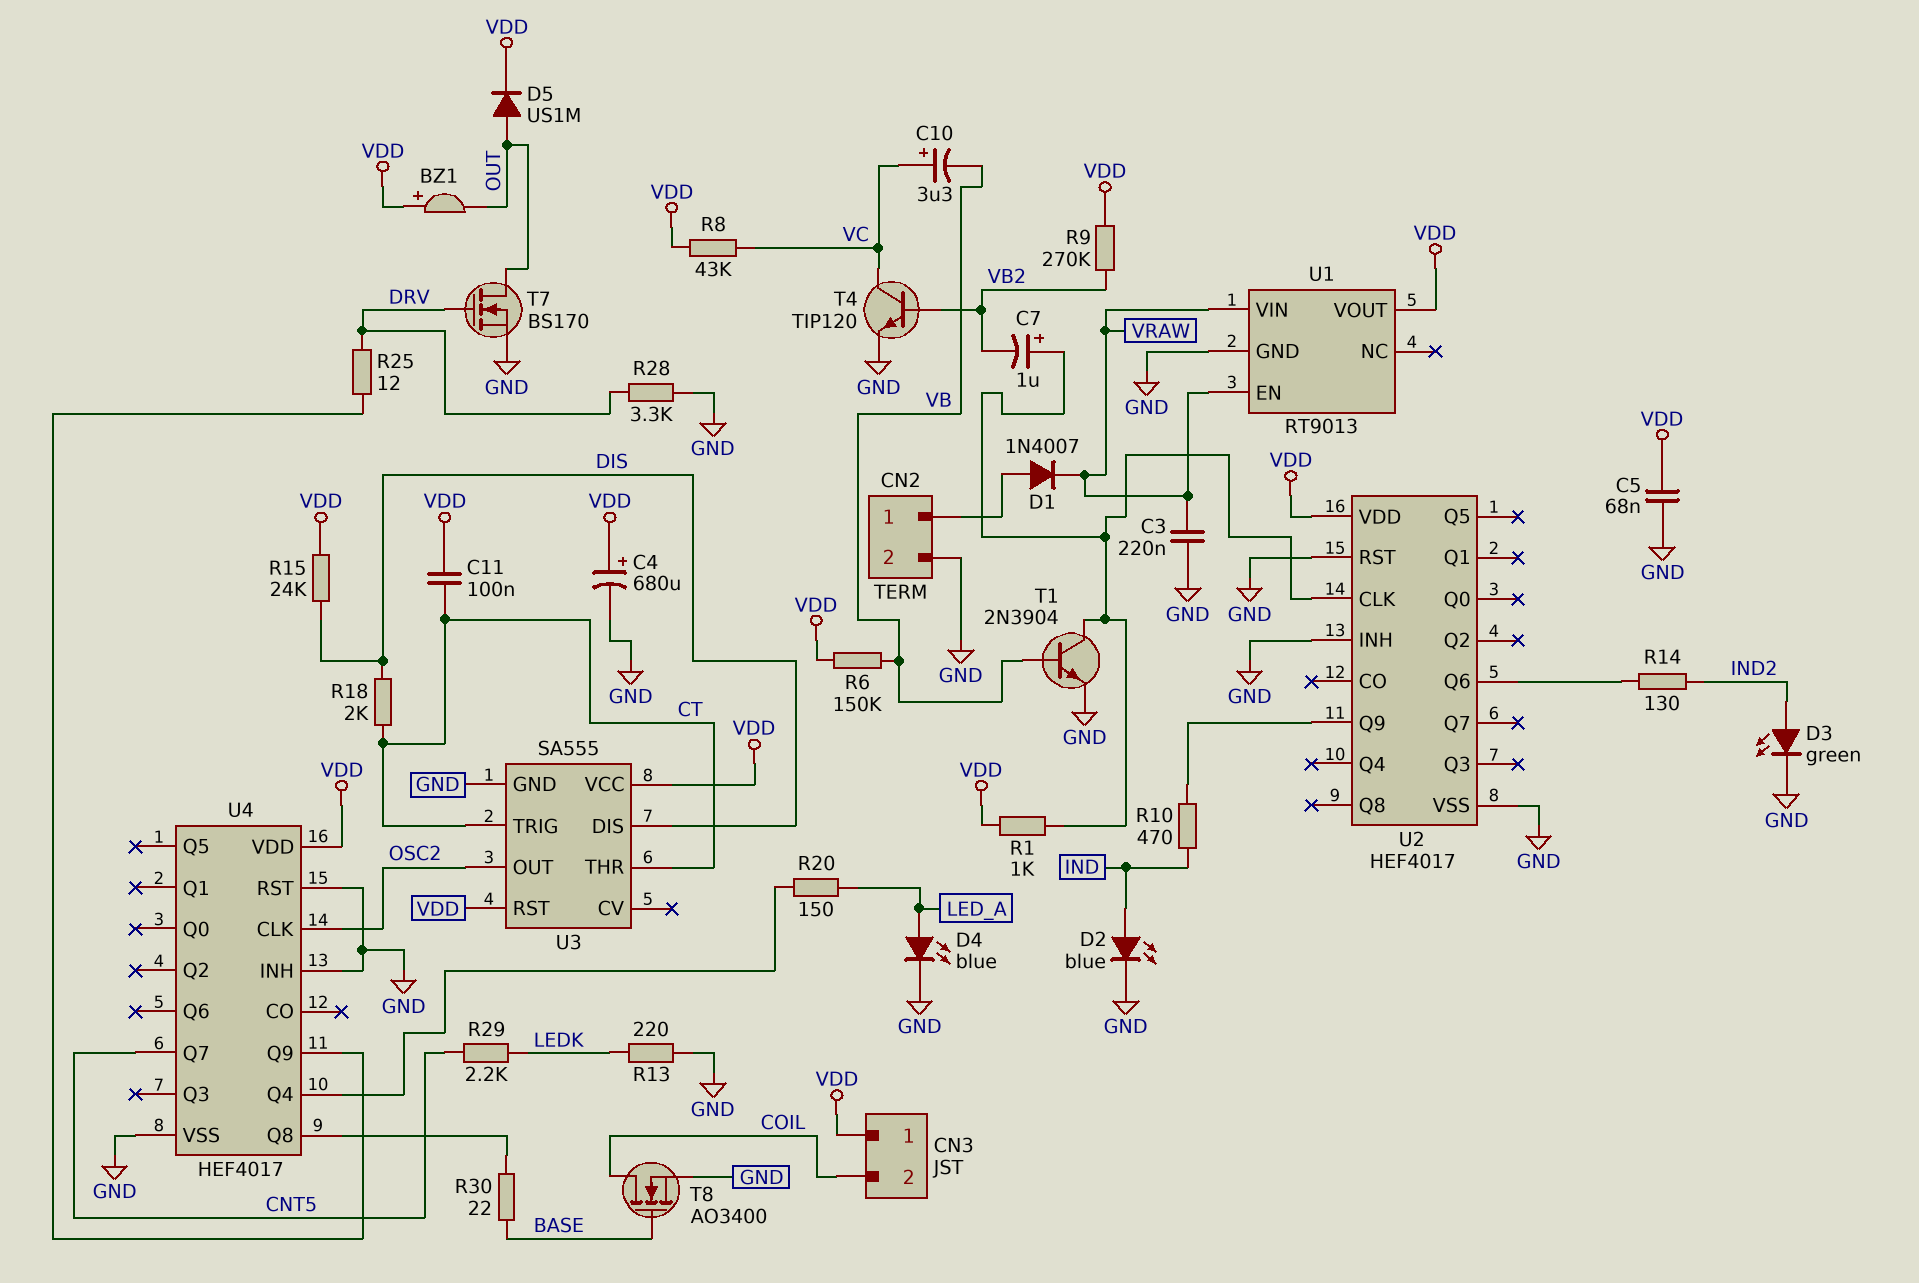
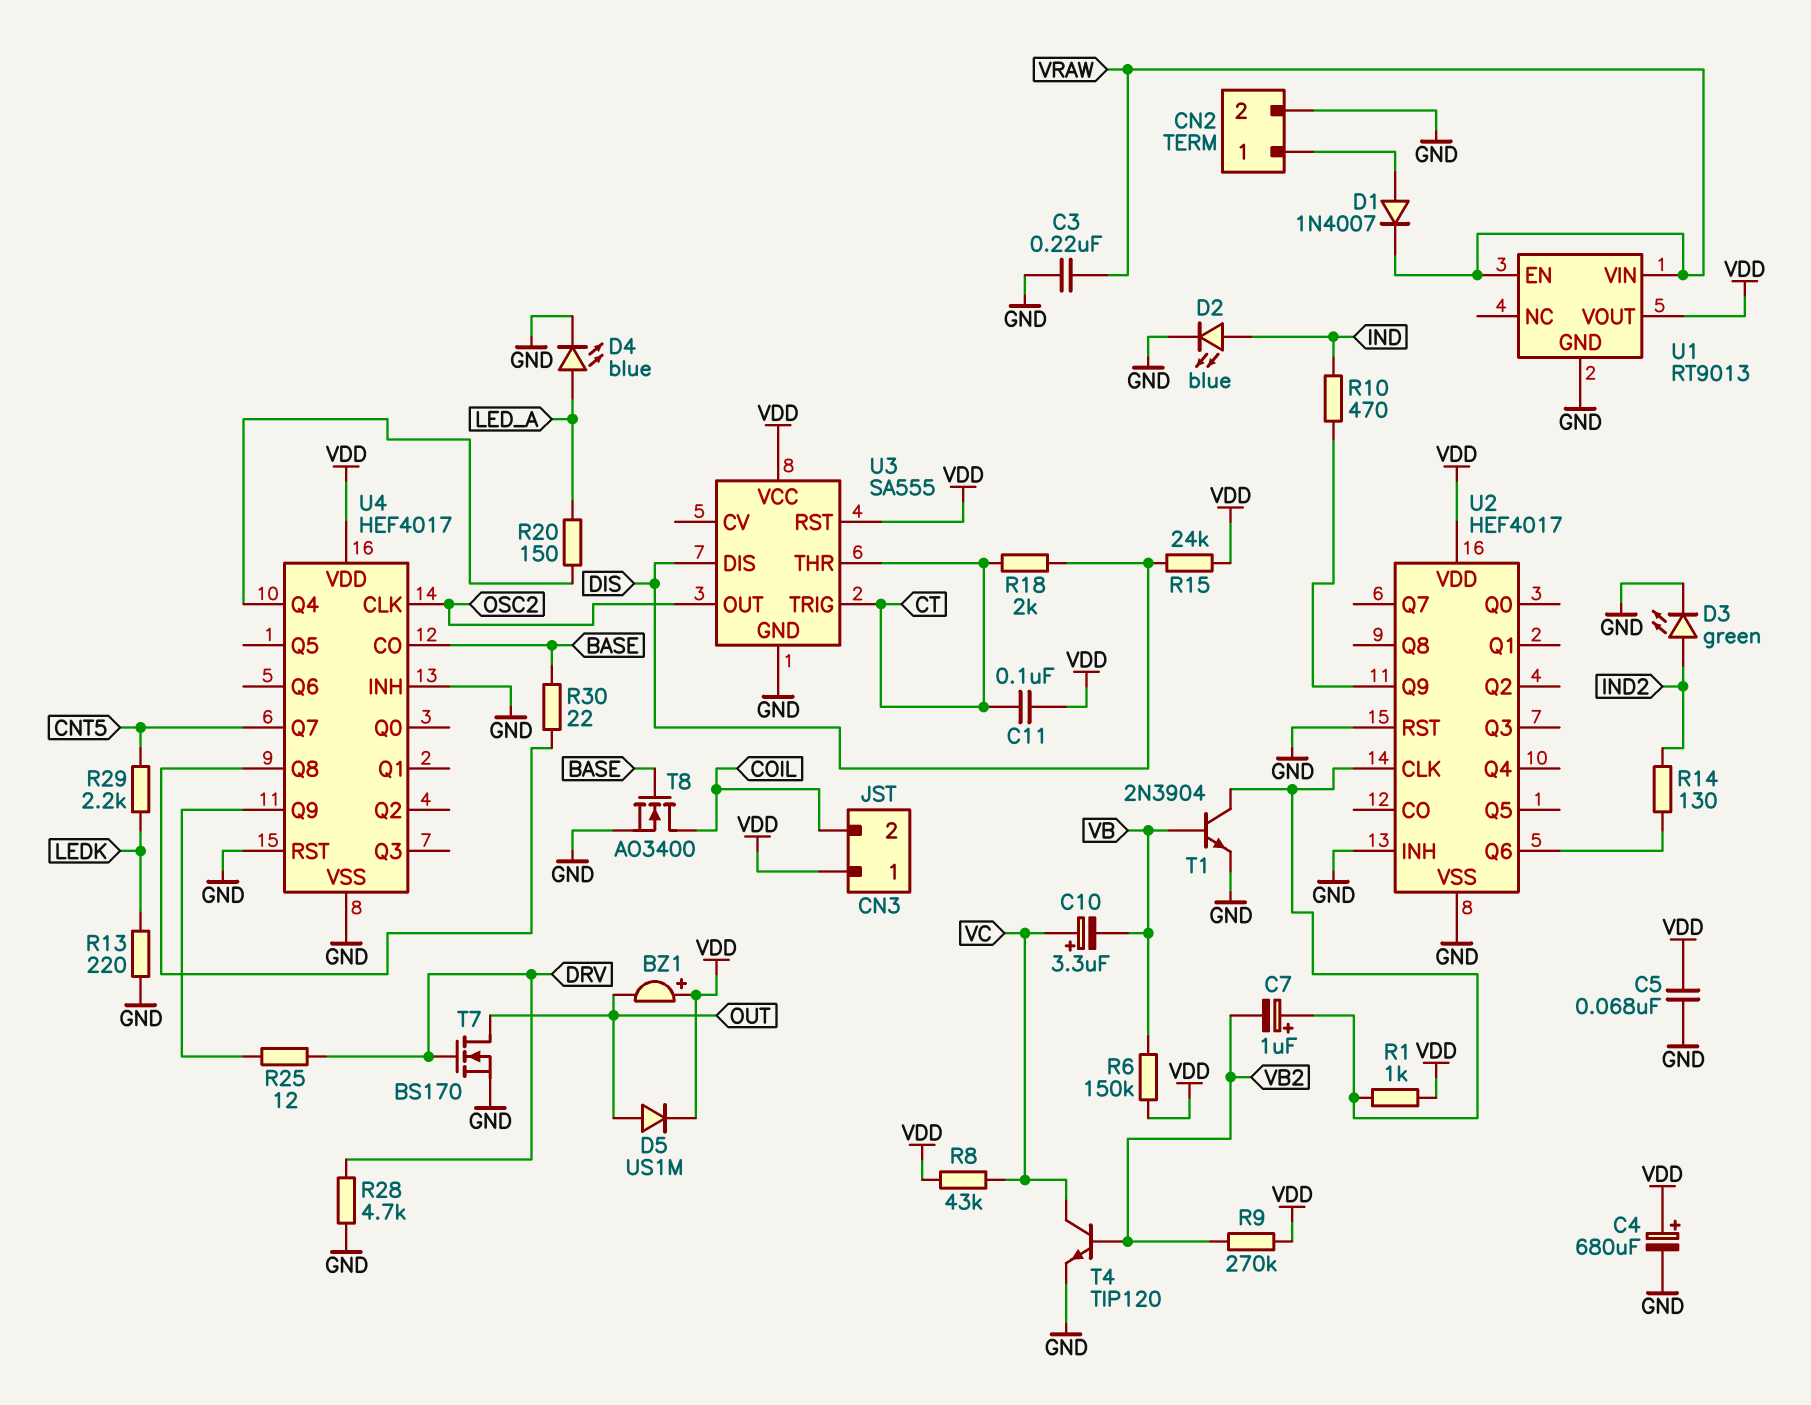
R28: 3.3k (DRV, GND) -> 4.7k (DRV, GND)
U4 pin CO: none -> BASE

